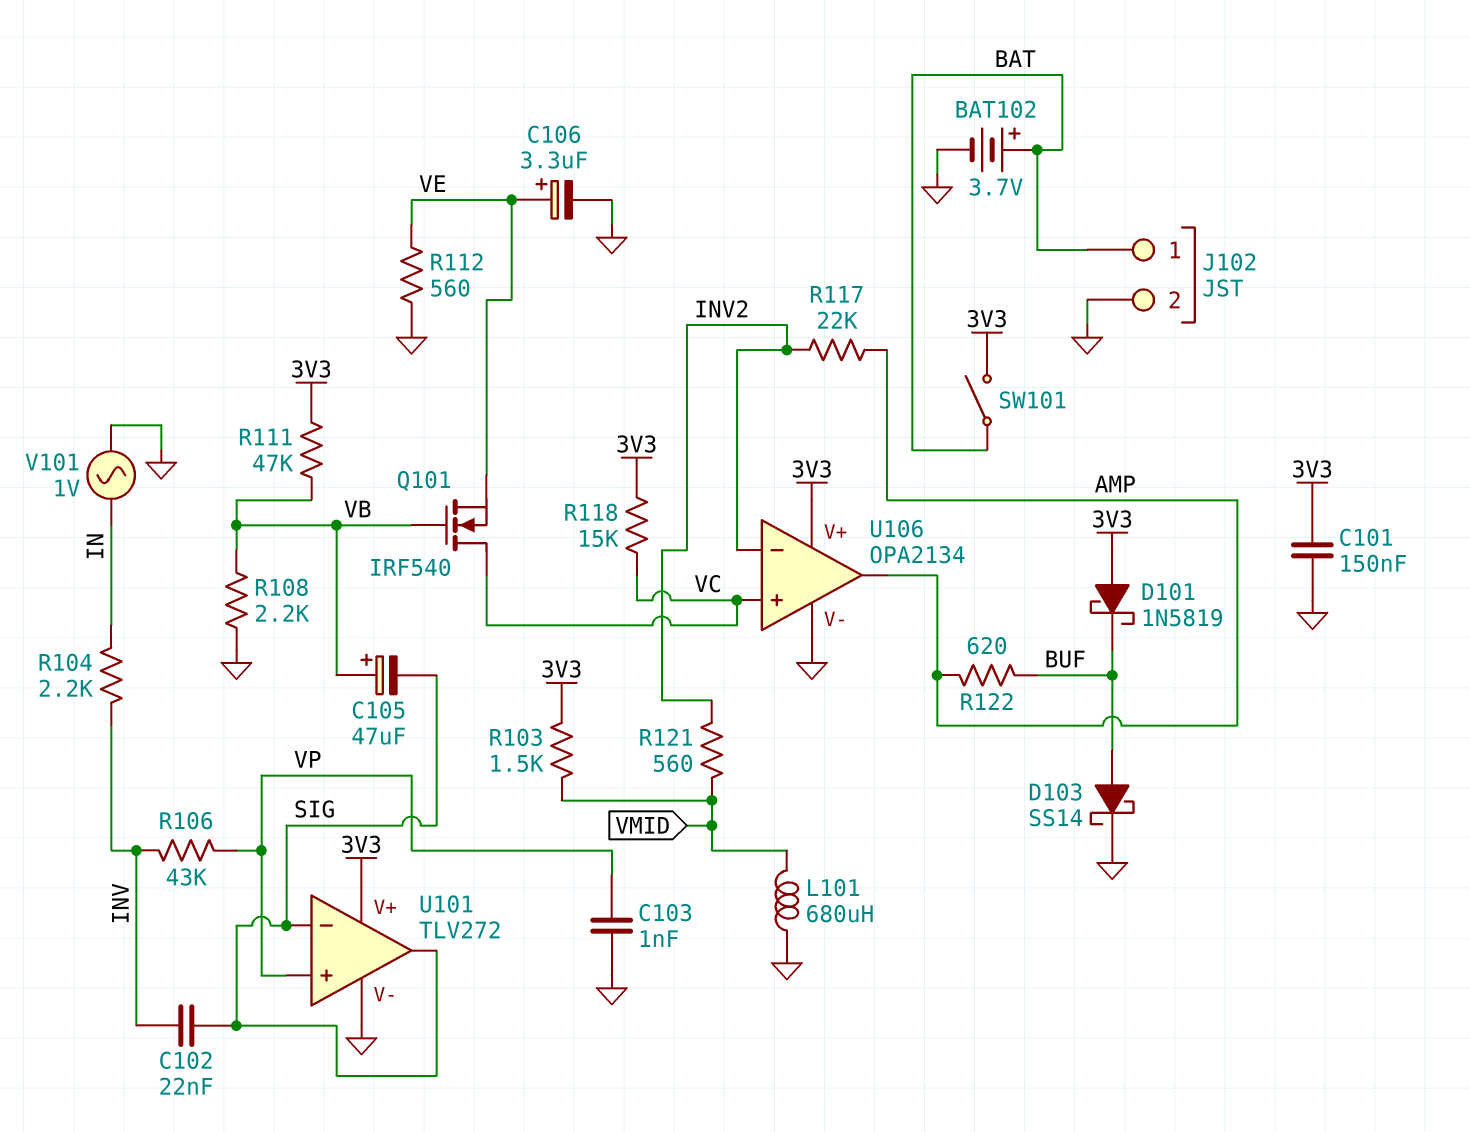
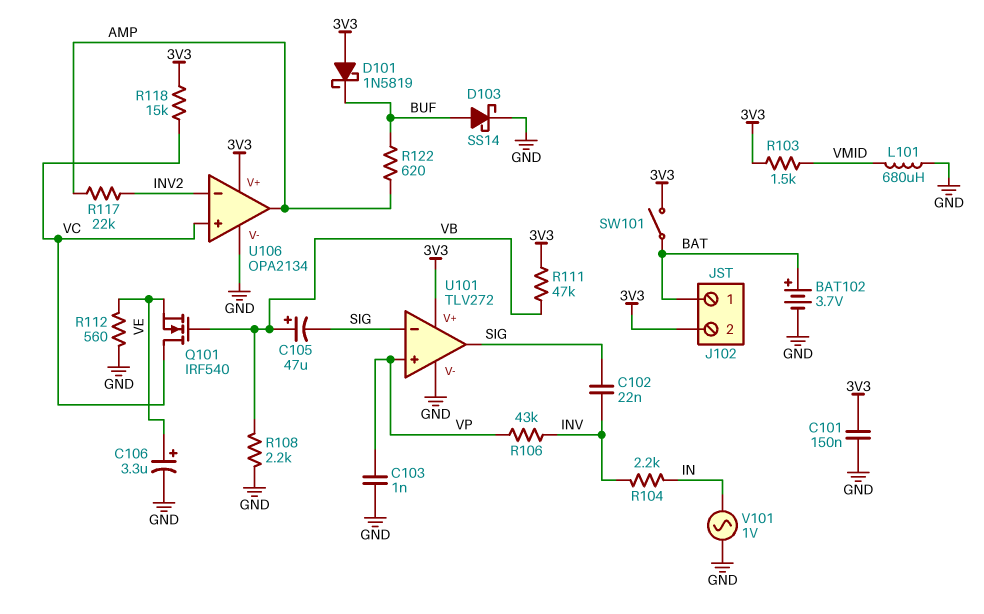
J102 pin 2: GND -> 3V3
R121: 560 (INV2, VMID) -> none

